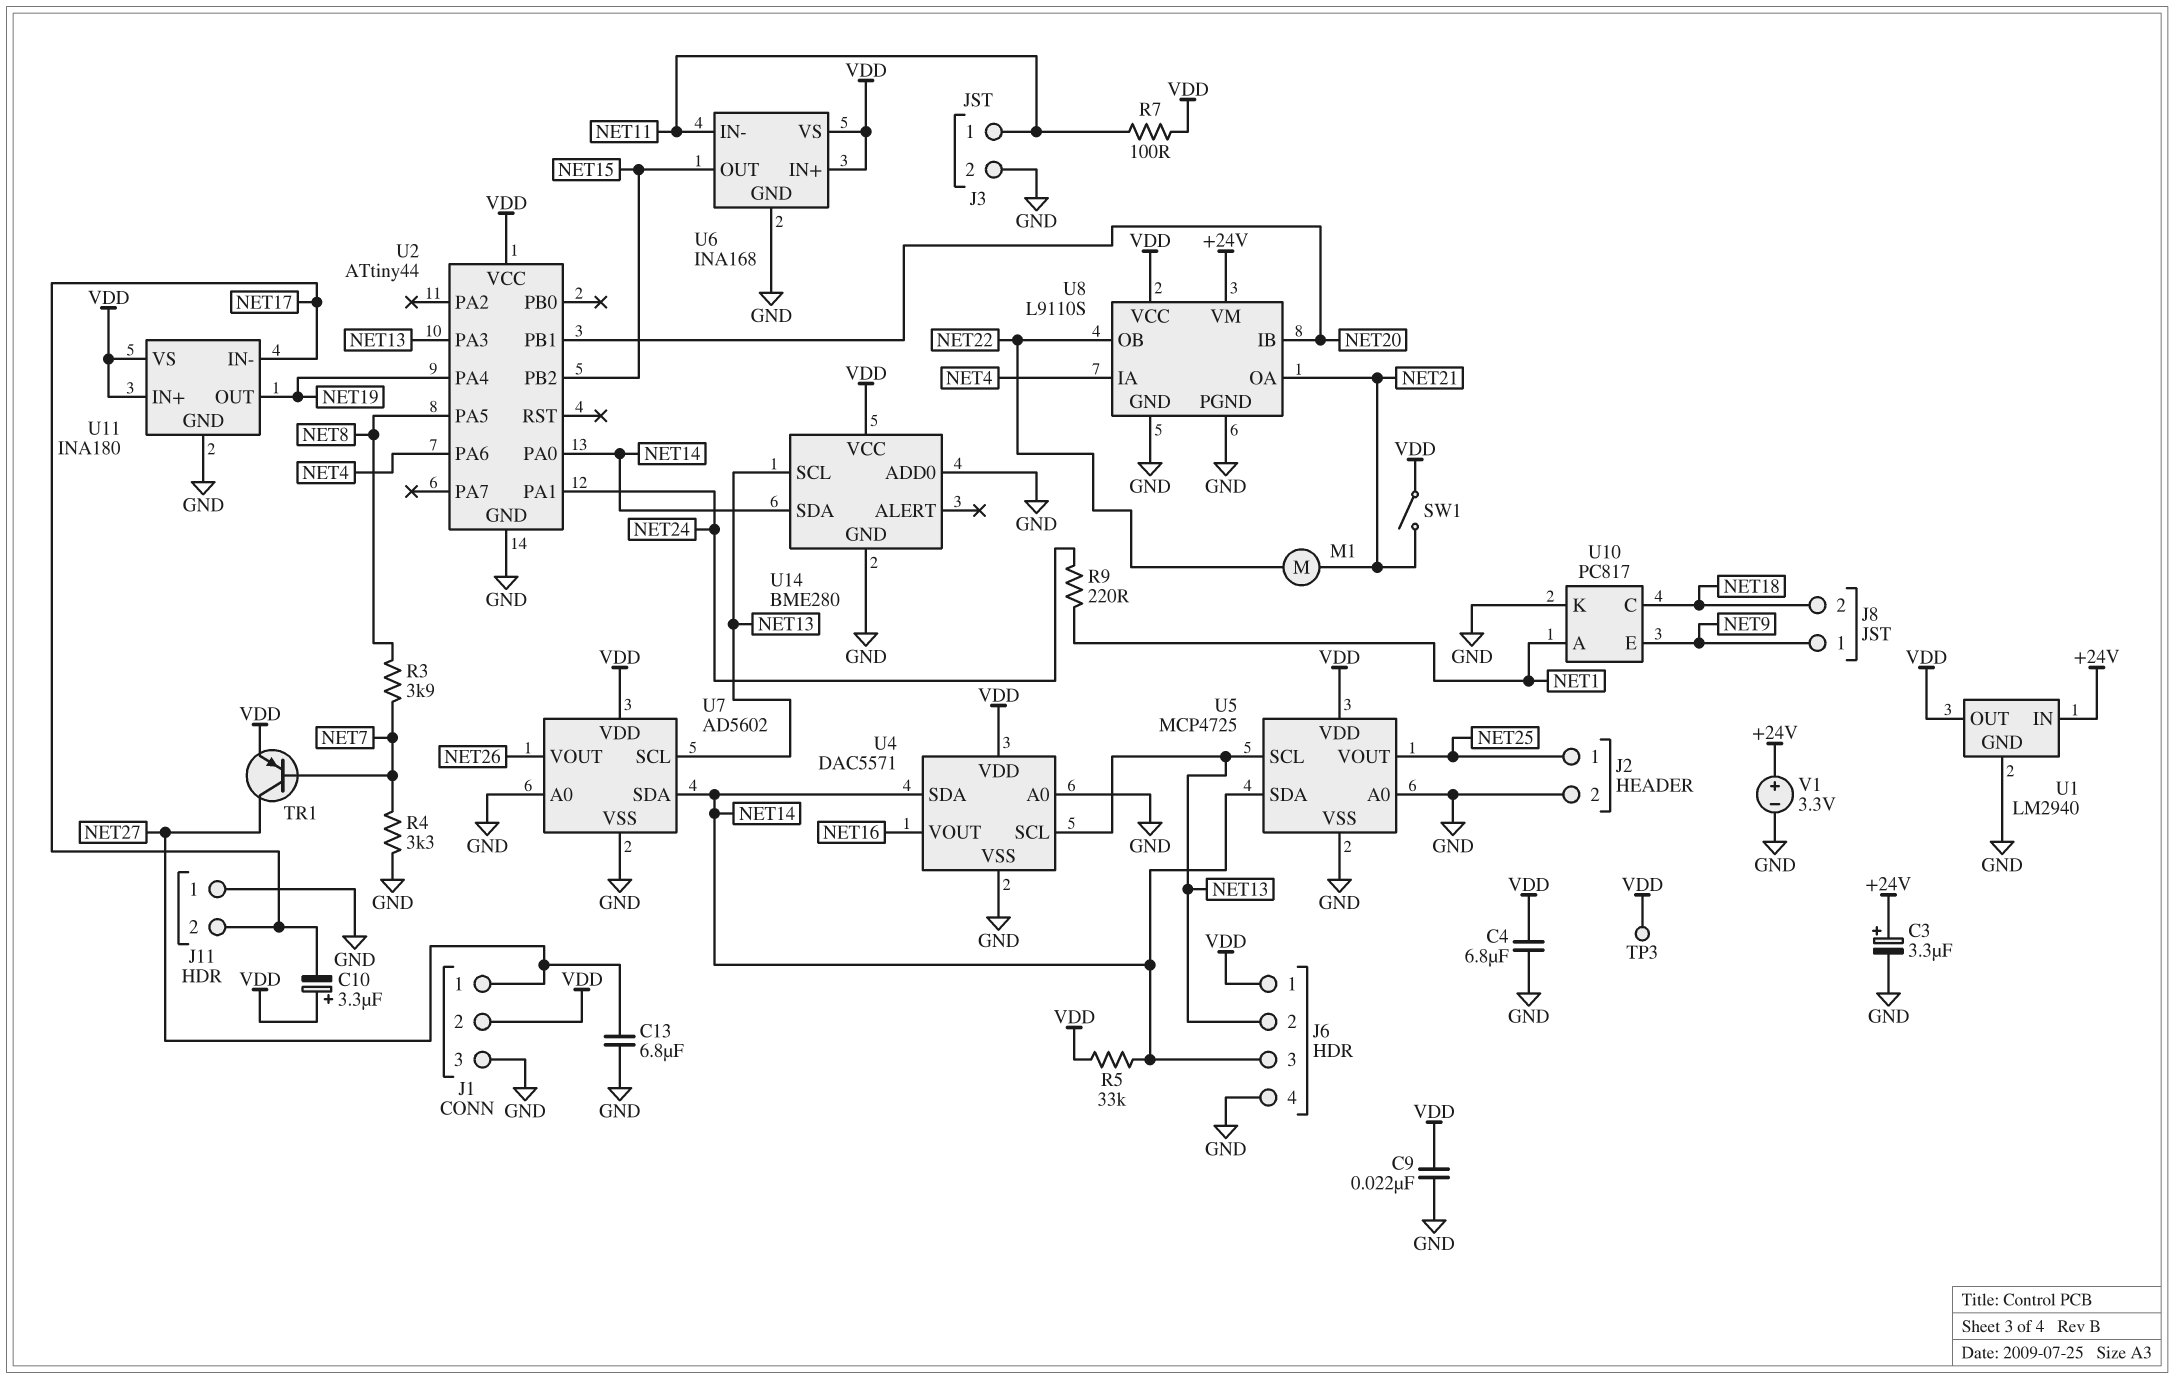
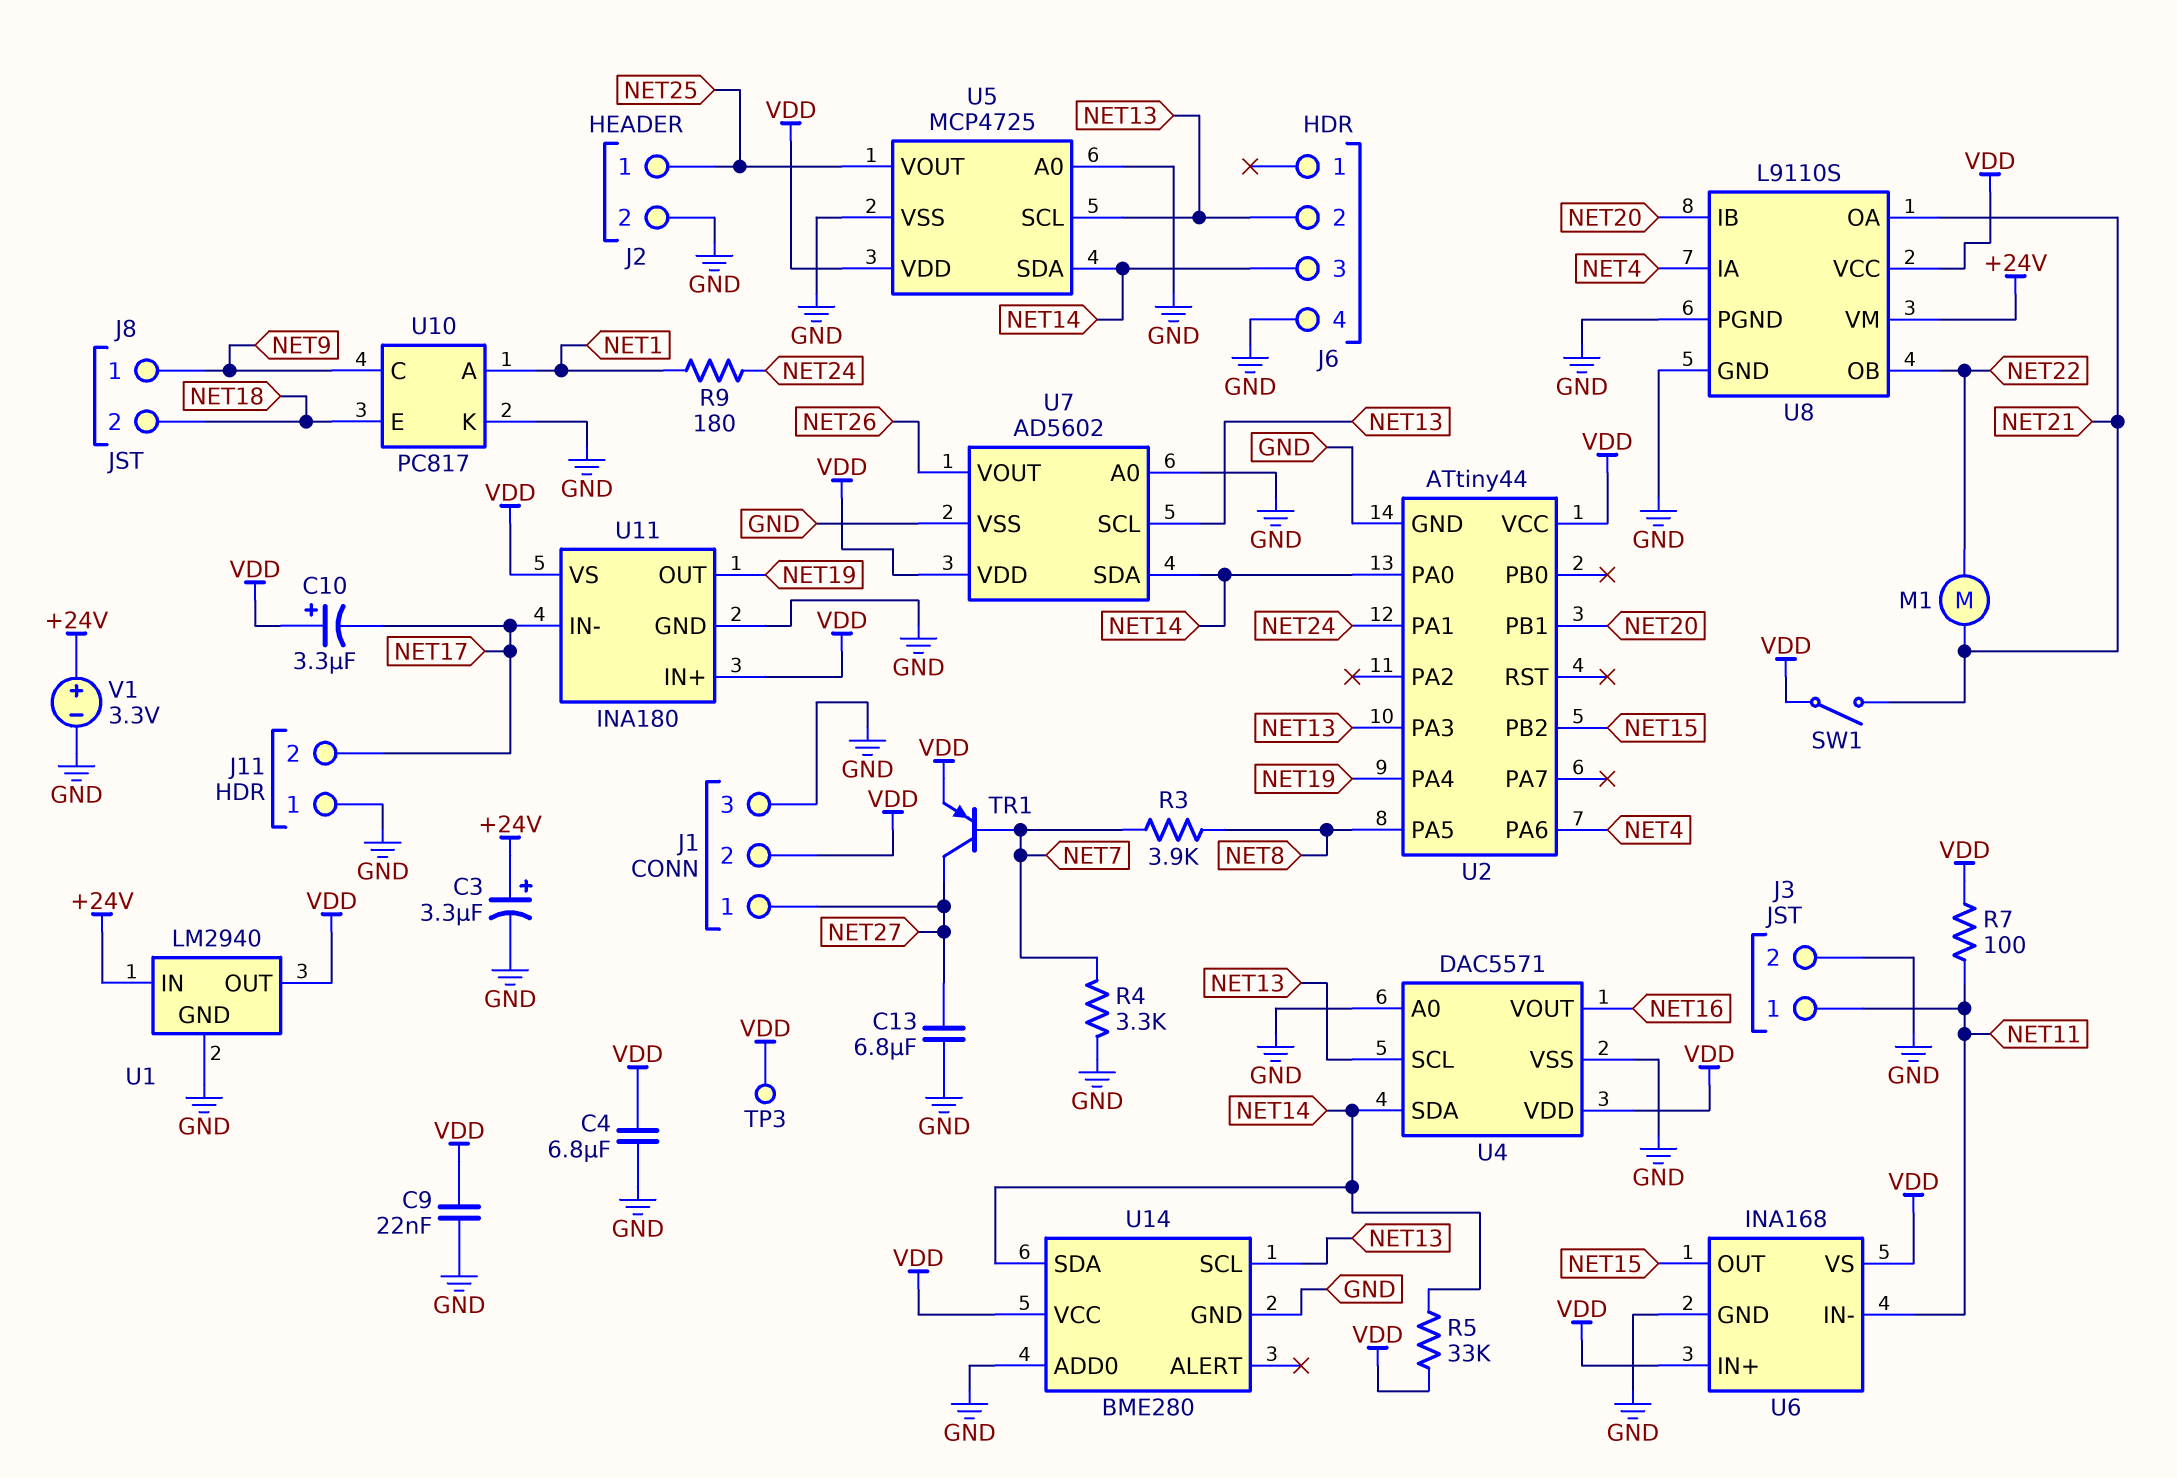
J6 pin 1: VDD -> none
R9: 220 (NET1, NET24) -> 180 (NET1, NET24)
U10 pin C: NET18 -> NET9
U10 pin E: NET9 -> NET18

